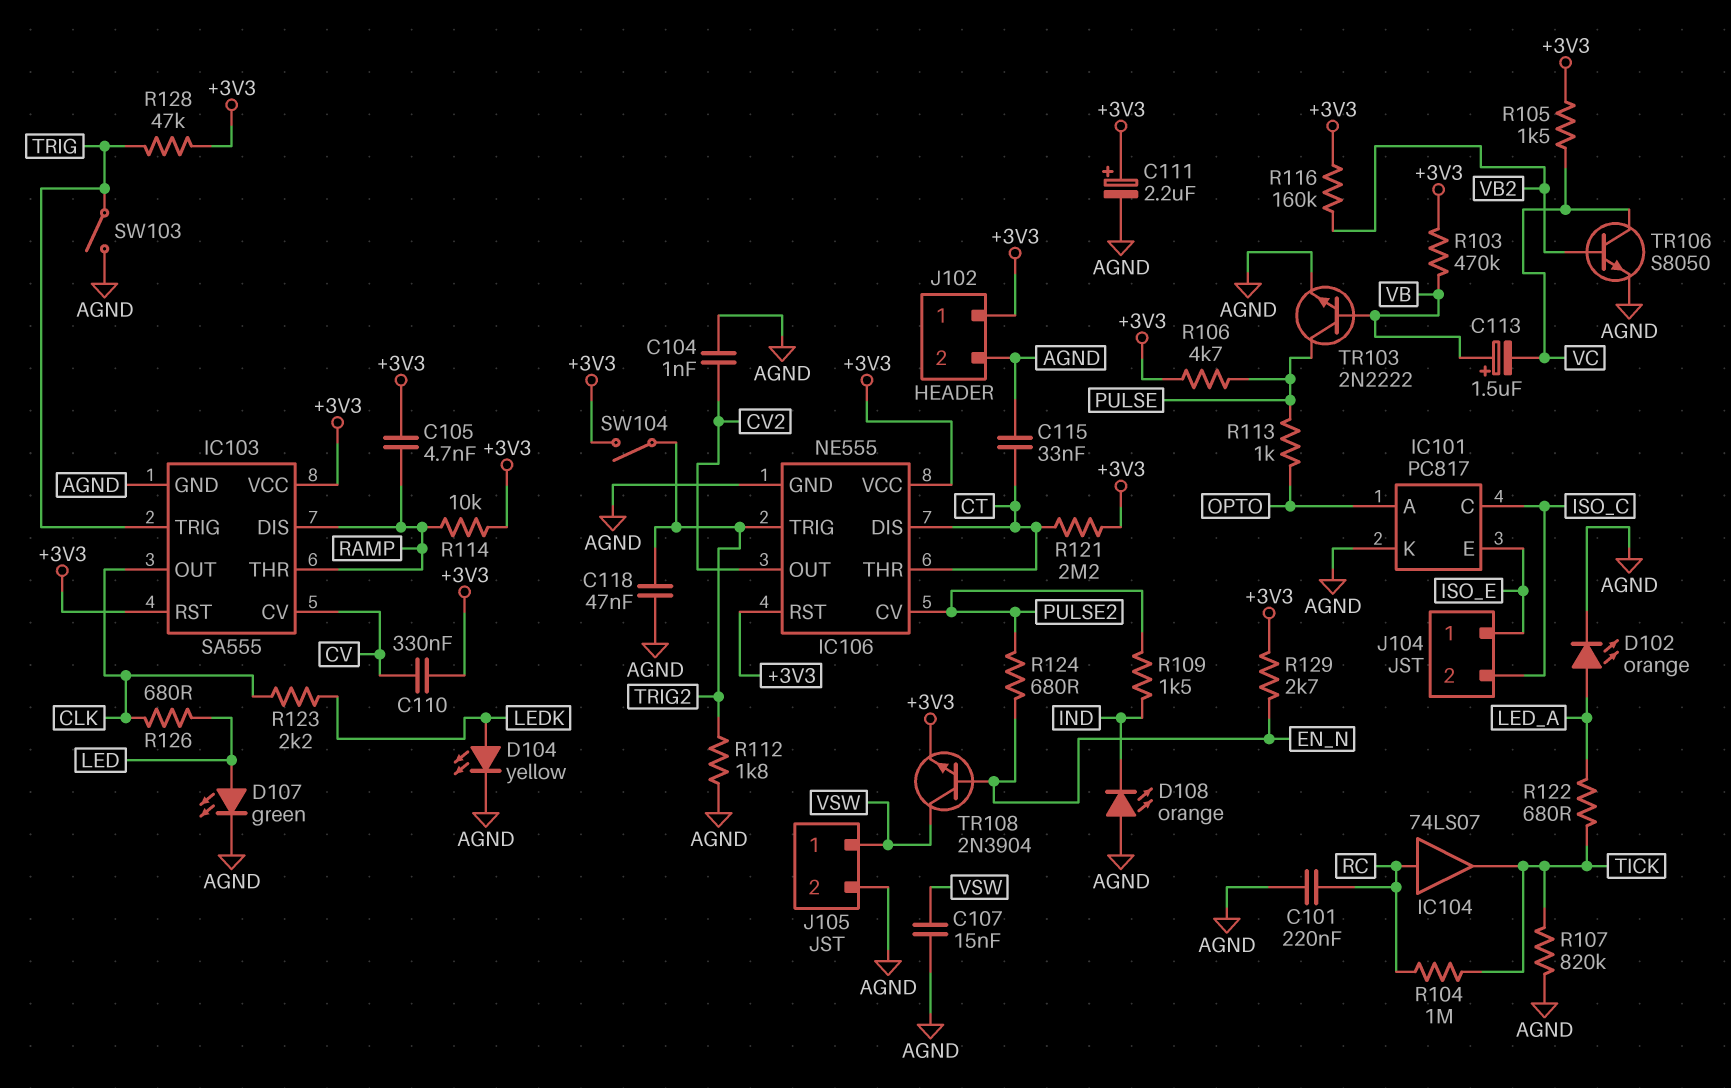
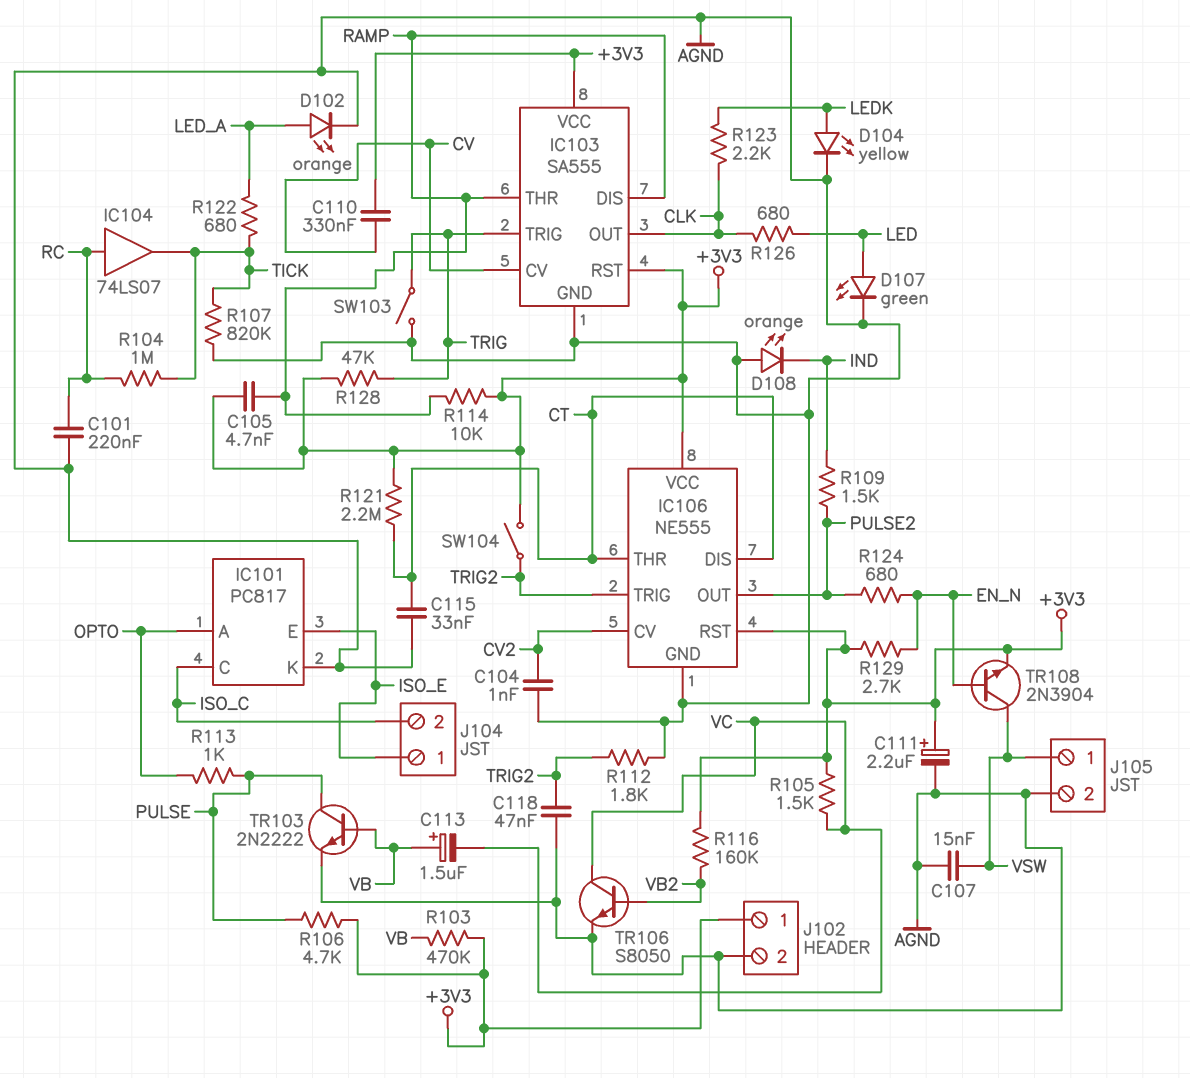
IC106 pin CV: PULSE2 -> CV2
IC106 pin OUT: CV2 -> PULSE2

